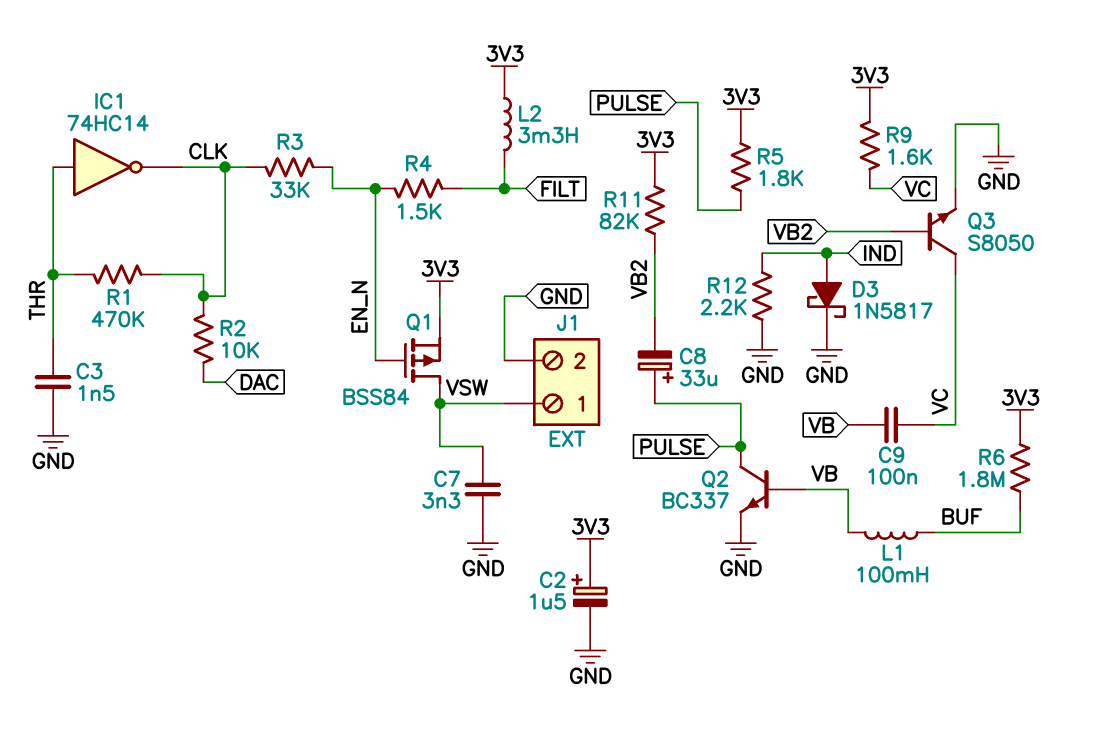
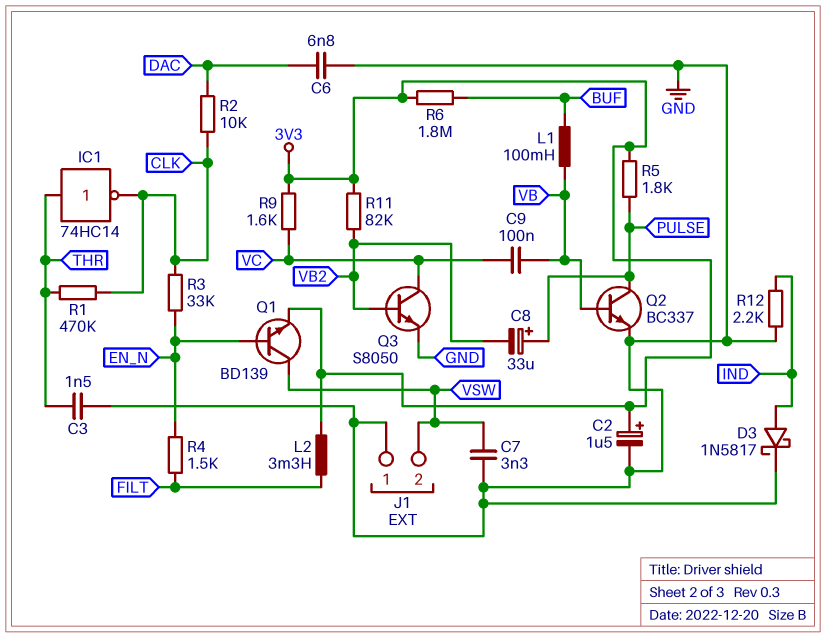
C6: none -> 6.8nF (DAC, GND)
J1 pin 1: VSW -> GND
J1 pin 2: GND -> VSW
Q1: PMOS BSS84 (G EN_N, D VSW, S 3V3) -> NPN BD139 (B EN_N, C VSW, E 3V3)

